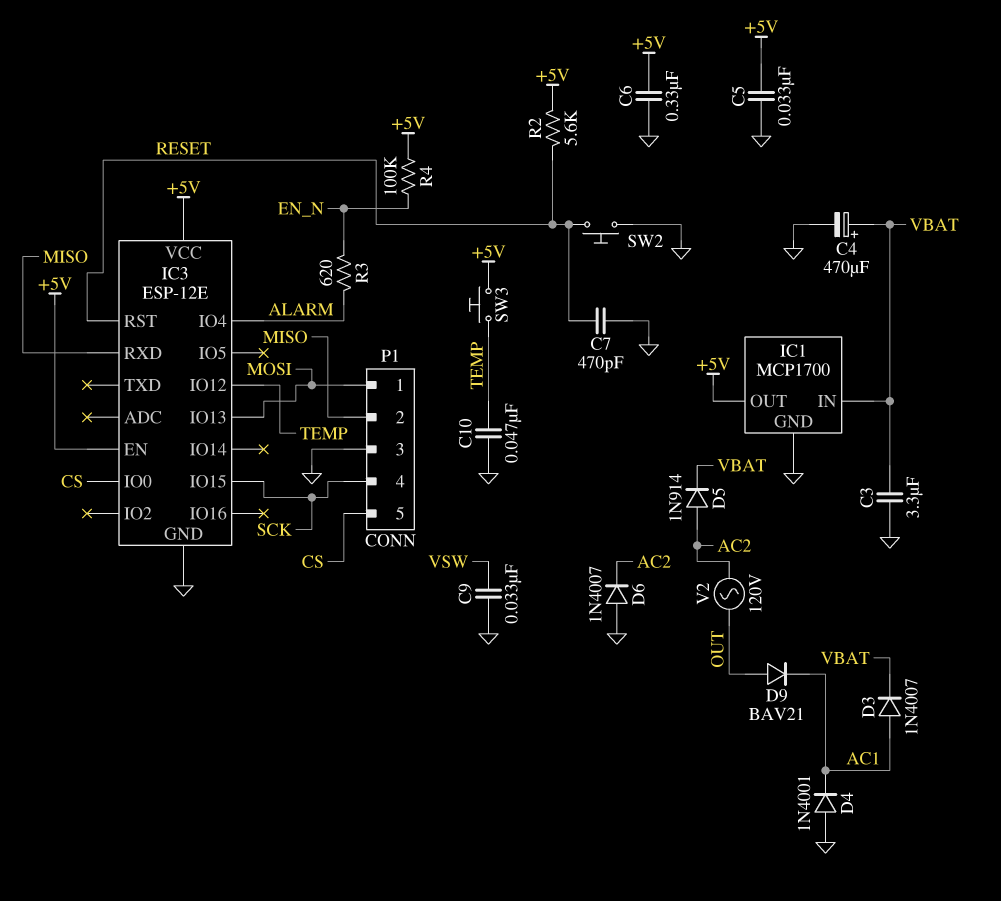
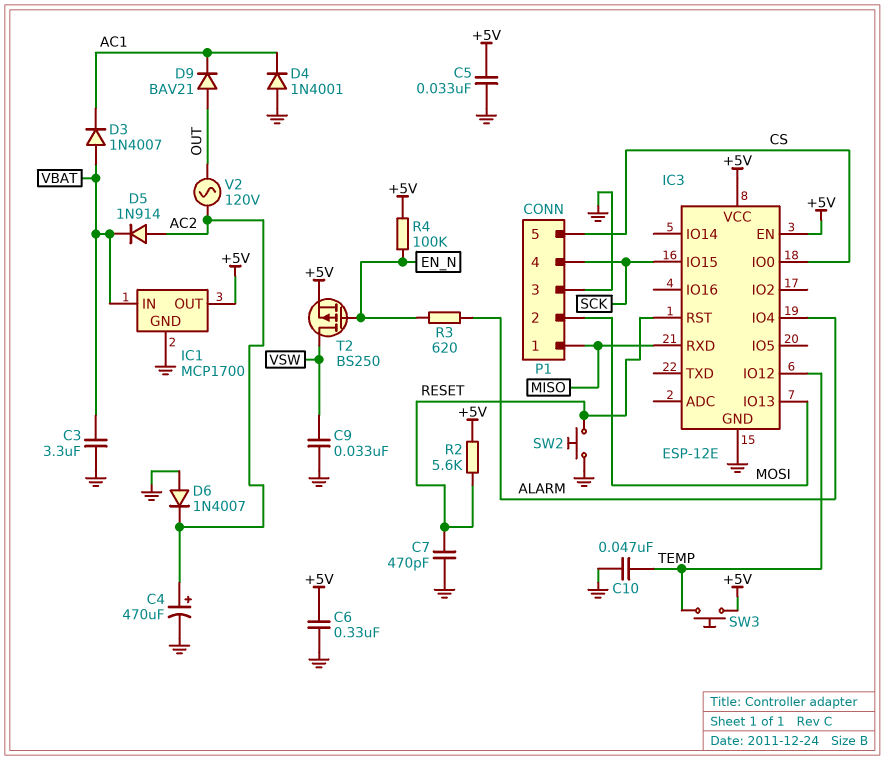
C4: 470uF (plus VBAT, minus GND) -> 470uF (plus AC2, minus GND)
D3: diode 1N4007 (A AC1, K VBAT) -> diode 1N4007 (A VBAT, K AC1)
P1 pin 1: MOSI -> MISO
P1 pin 2: MISO -> MOSI
T2: none -> PMOS BS250 (G EN_N, D VSW, S +5V)

